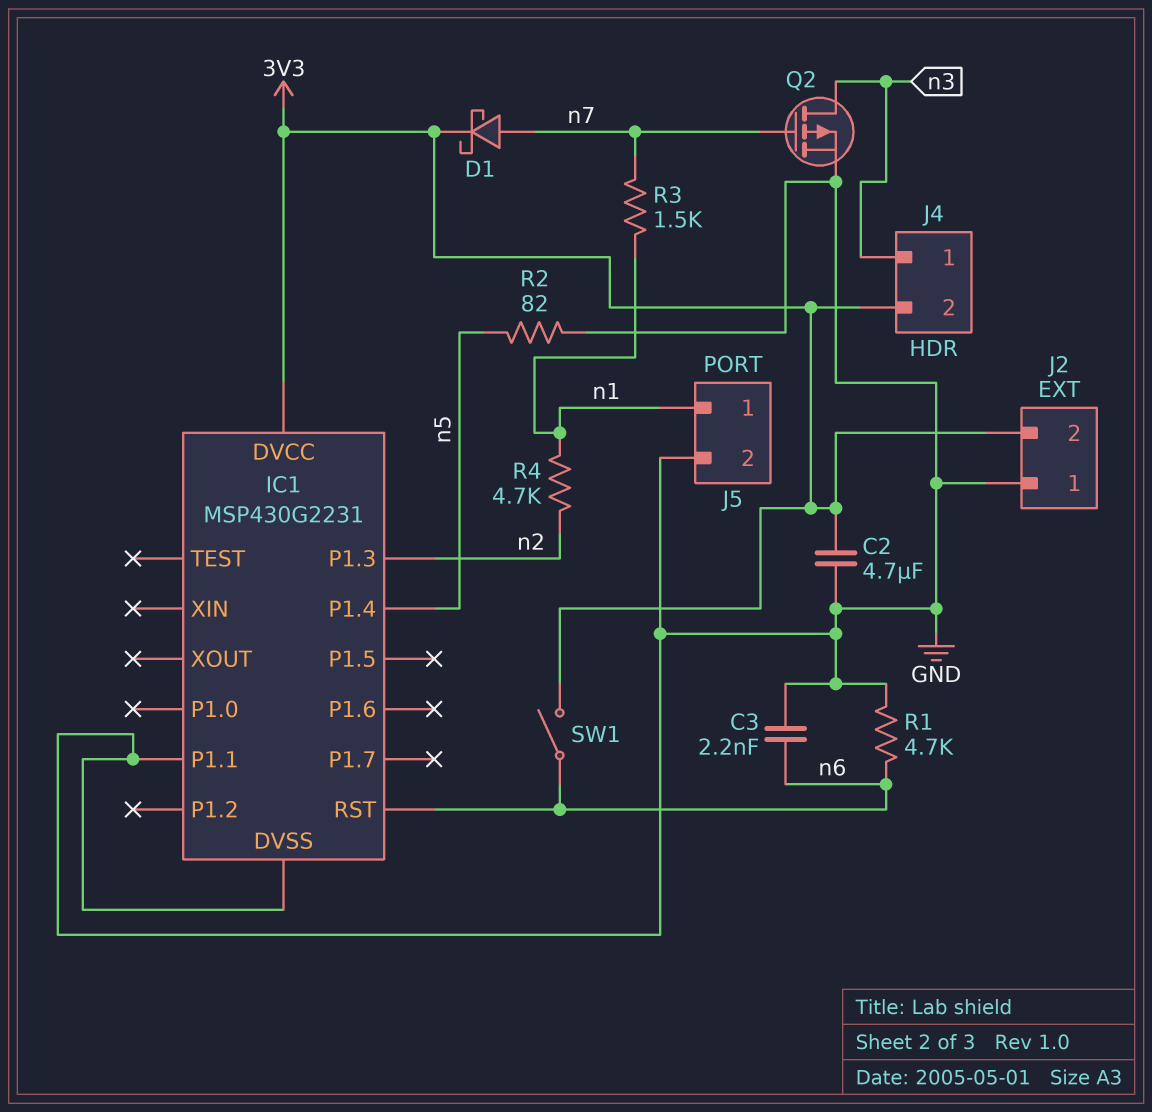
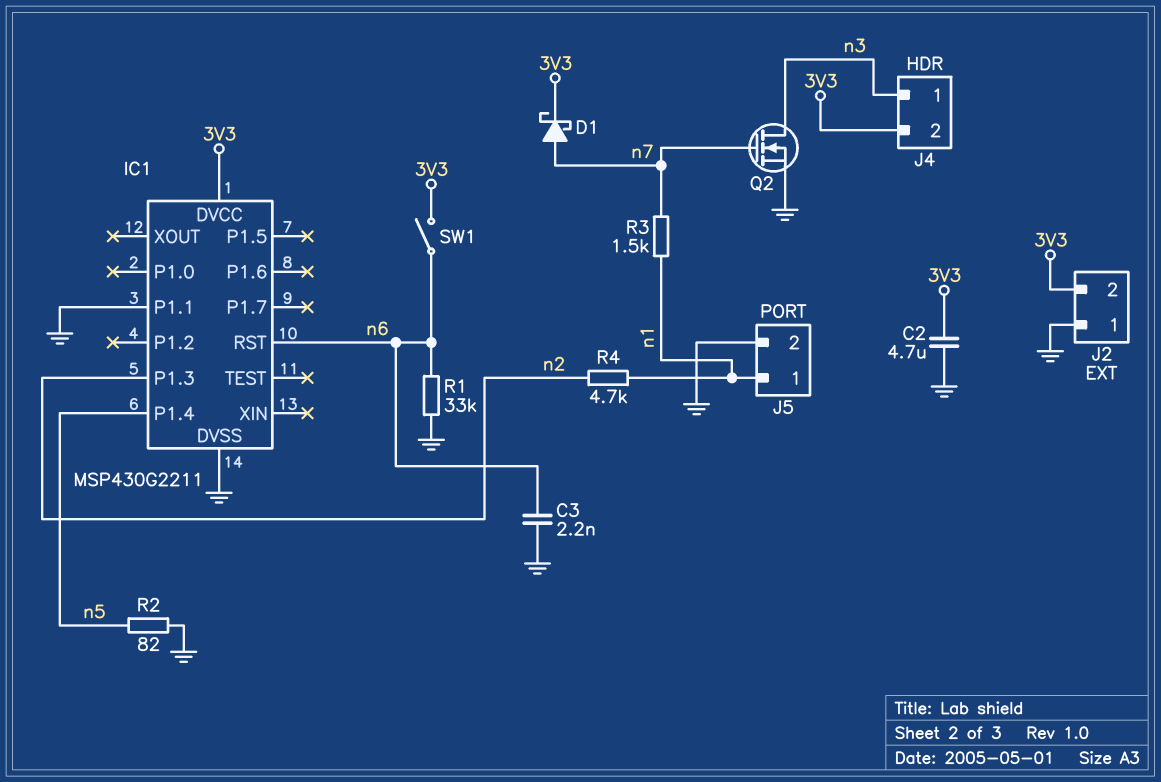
IC1: MSP430G2231 -> MSP430G2211
Q2: PMOS (G n7, D n3, S GND) -> NMOS (G n7, D n3, S GND)
R1: 4.7k (GND, n6) -> 33k (GND, n6)

